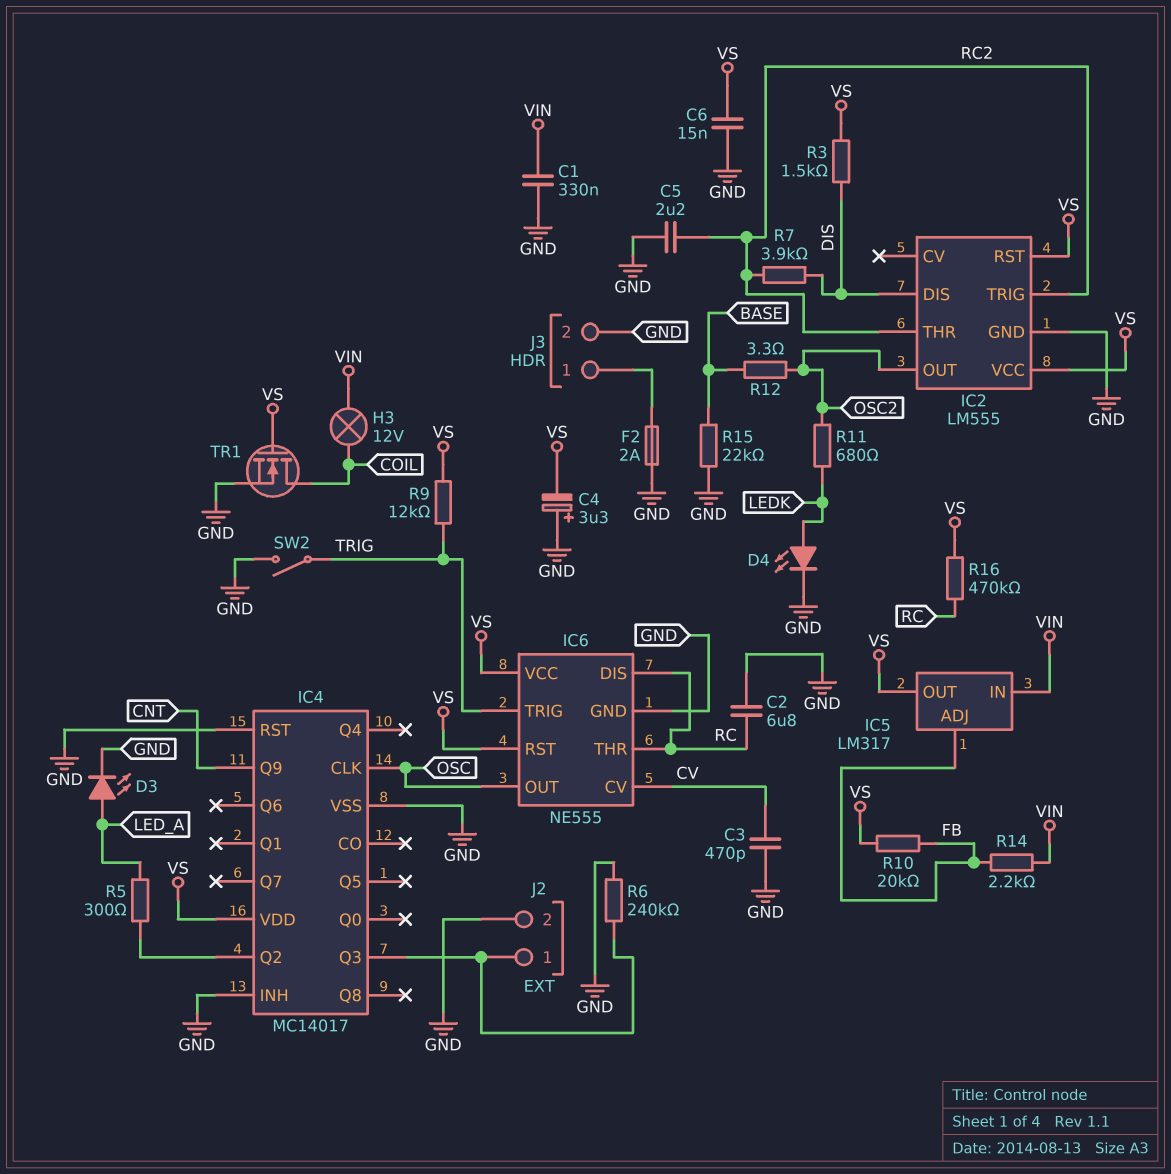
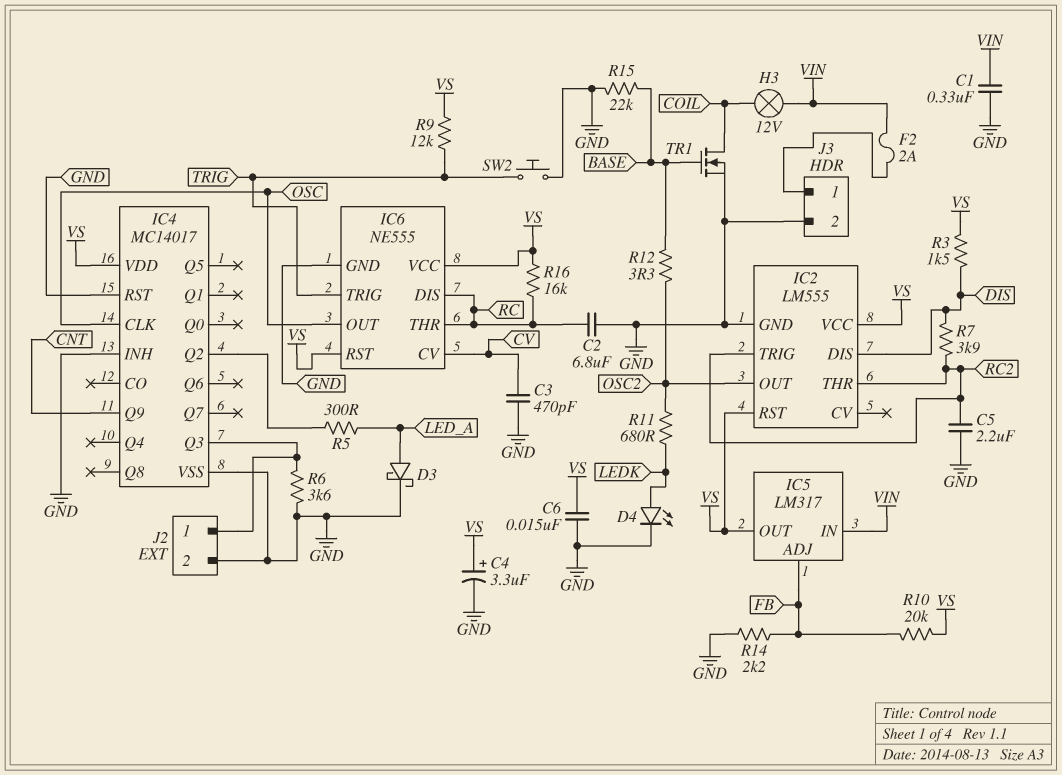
C4: 3.3uF (plus GND, minus VS) -> 3.3uF (plus VS, minus GND)
D3: LED (A LED_A, K GND) -> schottky (A LED_A, K GND)
F2: 2A (GND, J3/1) -> 2A (J3/1, VIN)
R6: 240k (GND, IC4/Q3) -> 3.6k (GND, IC4/Q3)
R14: 2.2k (FB, VIN) -> 2.2k (FB, GND)
R16: 470k (RC, VS) -> 16k (RC, VS)
SW2: switch (GND, TRIG) -> button (GND, TRIG)
TR1: NMOS (G VS, D COIL, S GND) -> NMOS (G BASE, D COIL, S GND)

